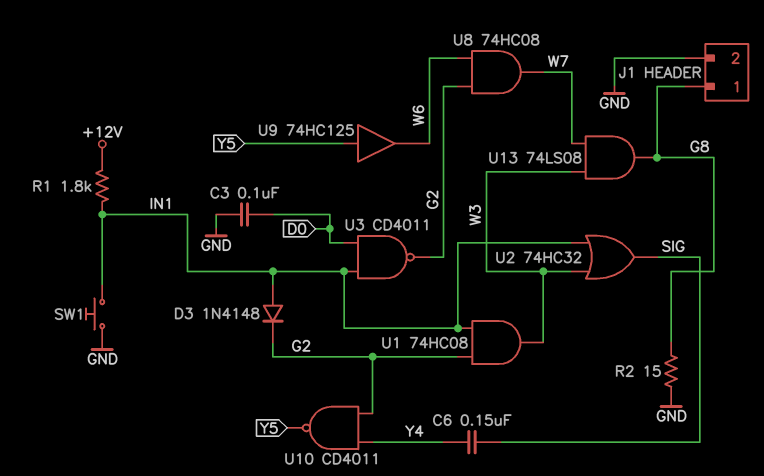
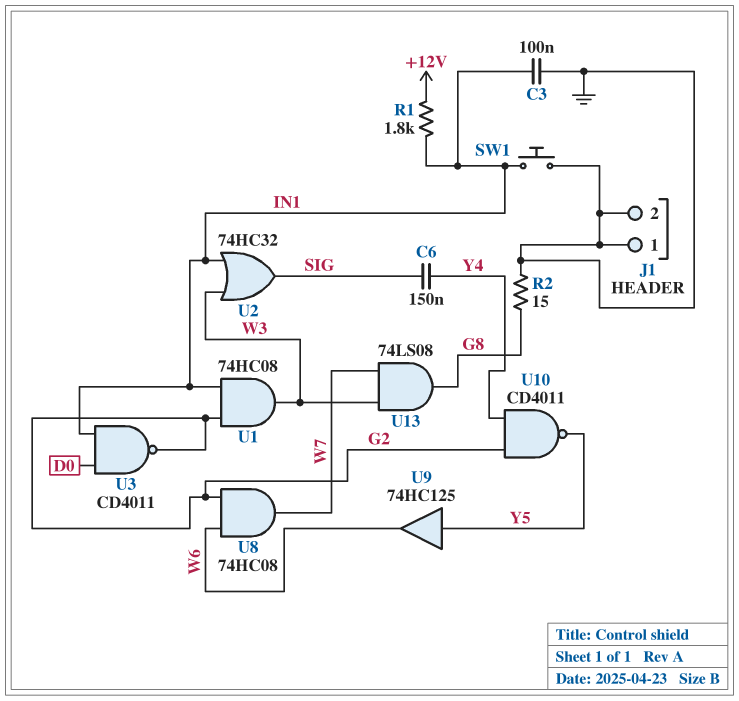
C3: 100nF (D0, GND) -> 100nF (GND, IN1)
D3: diode 1N4148 (A IN1, K G2) -> none
J1 pin 1: G8 -> GND

